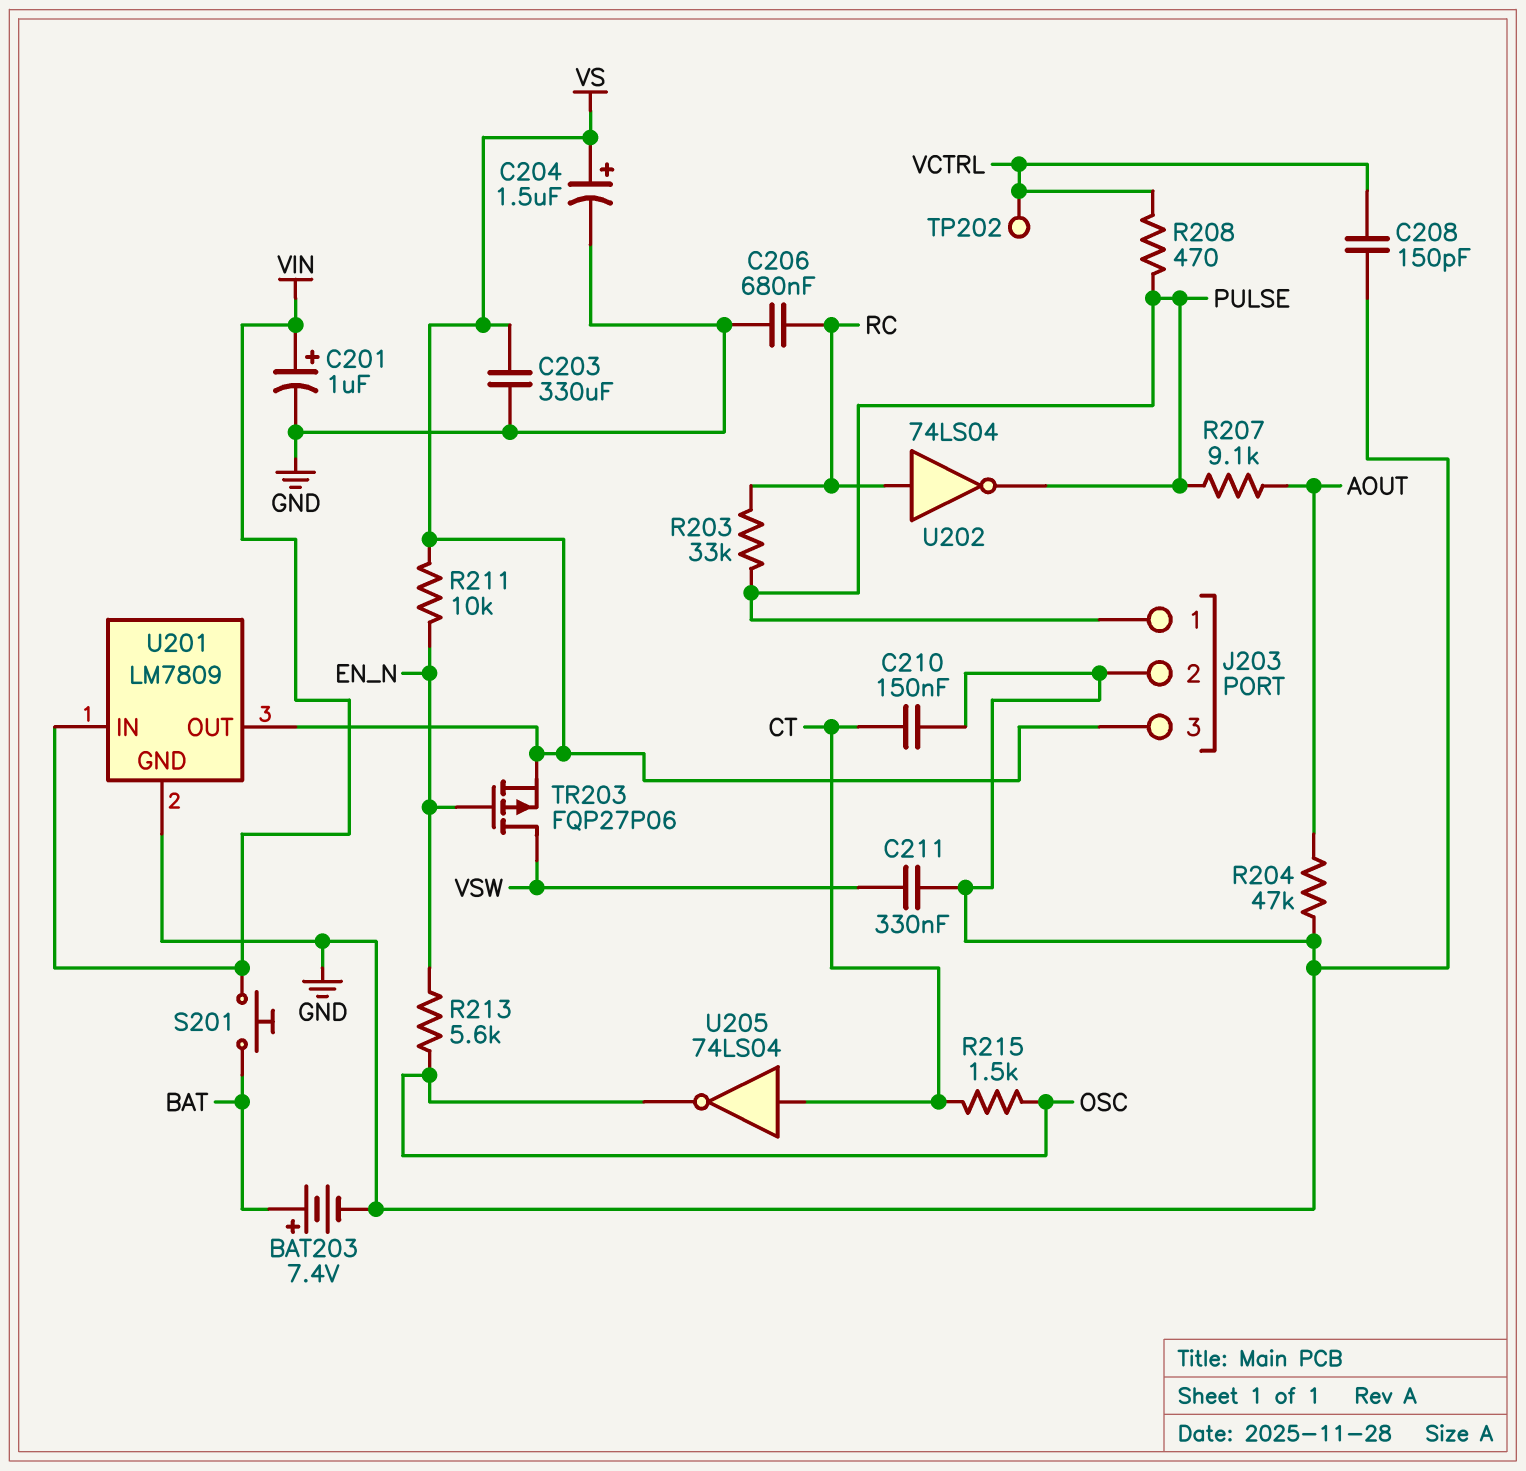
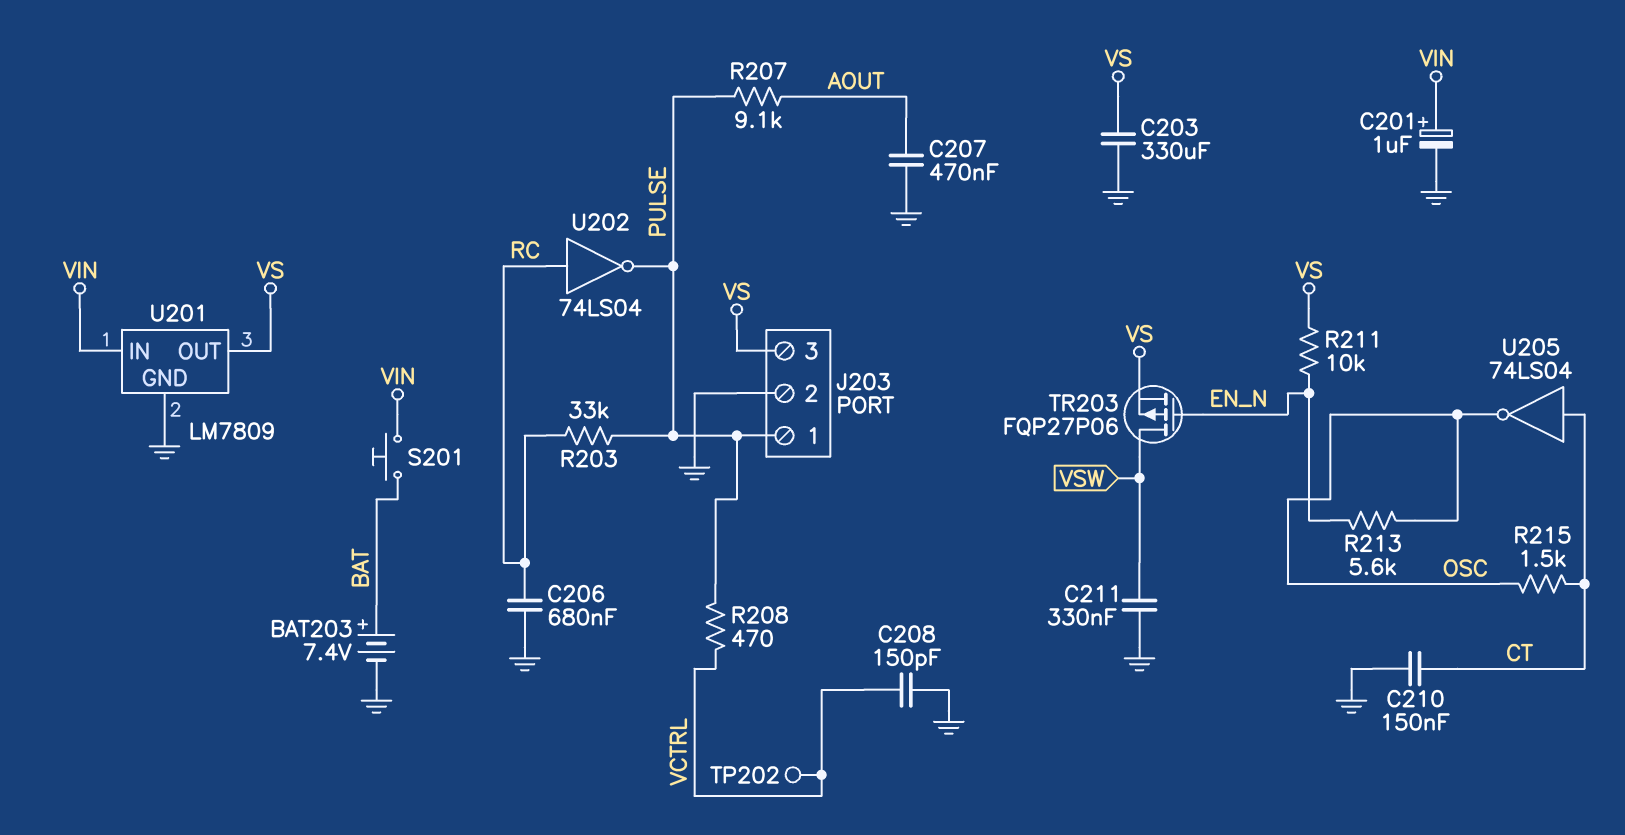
C204: 1.5uF (plus VS, minus GND) -> none
C207: none -> 470nF (AOUT, GND)
R204: 47k (AOUT, GND) -> none

